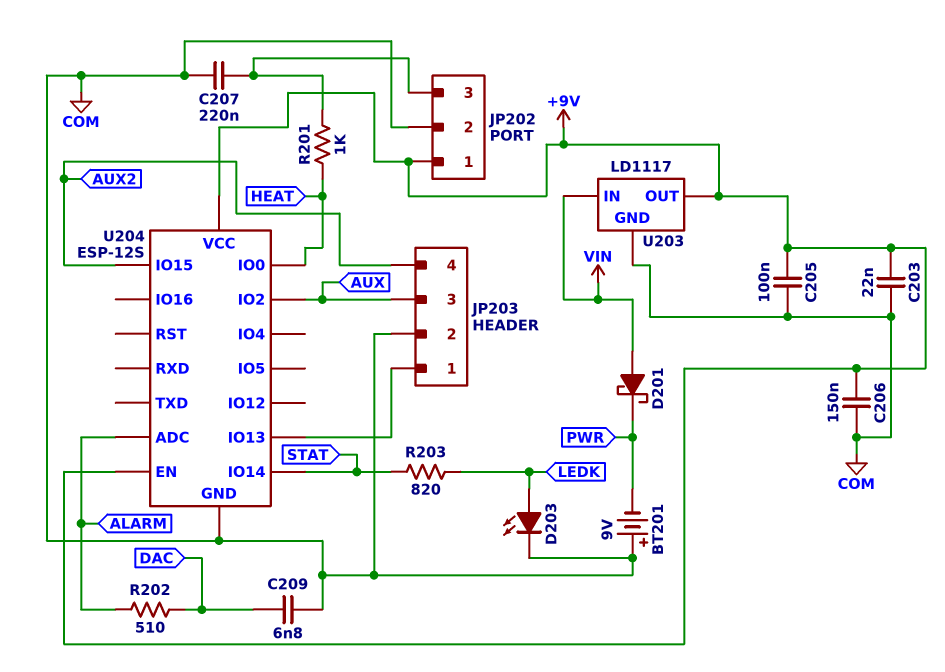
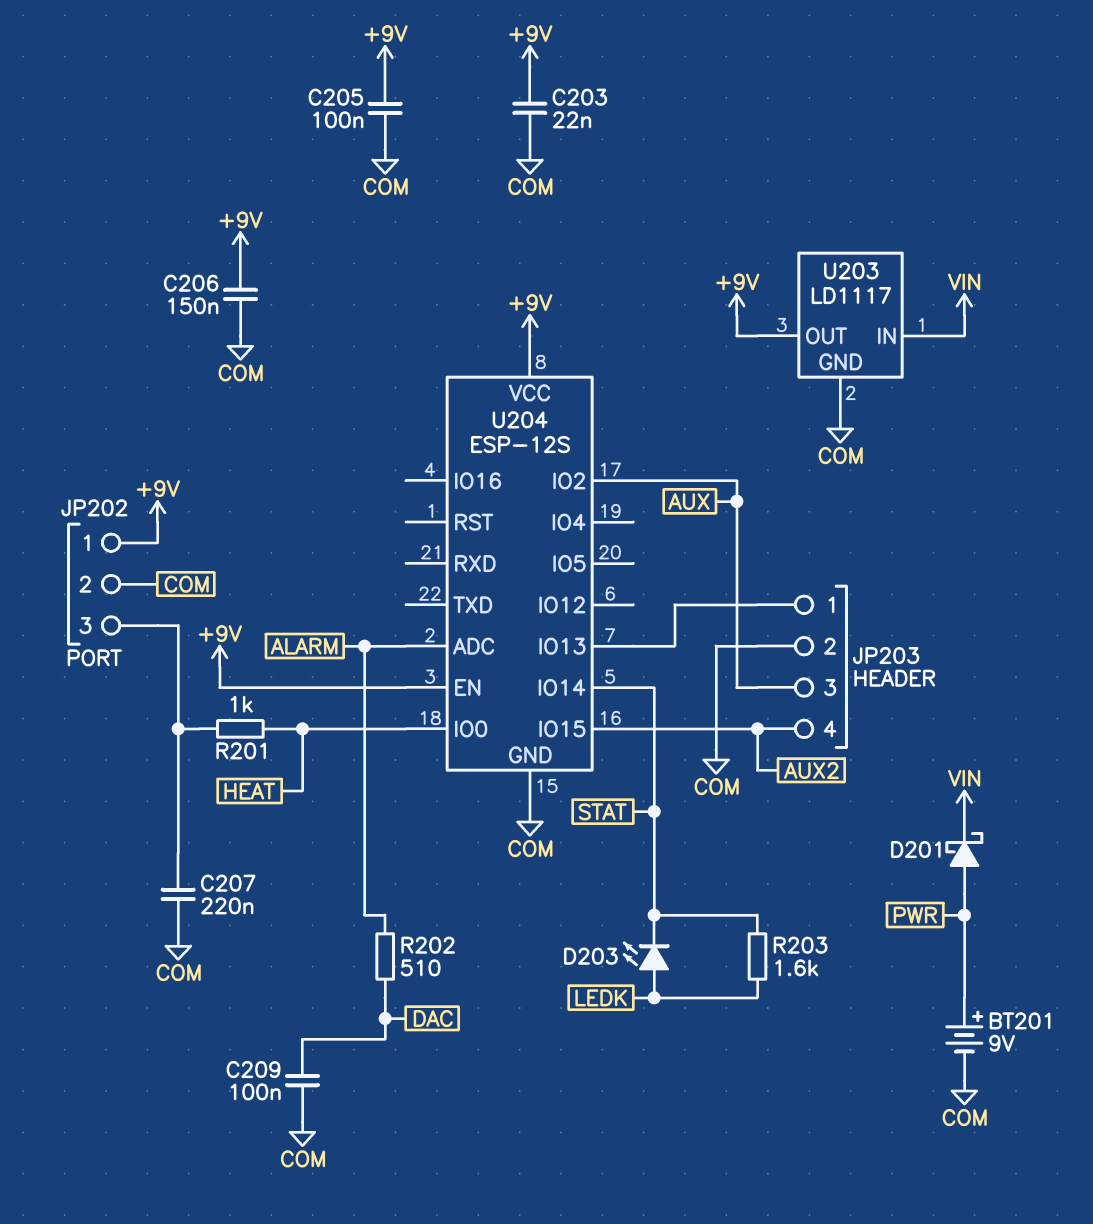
BT201: 9V (plus COM, minus PWR) -> 9V (plus PWR, minus COM)
C209: 6.8nF (COM, DAC) -> 100nF (COM, DAC)
D201: schottky (A VIN, K PWR) -> schottky (A PWR, K VIN)
D203: LED (A LEDK, K COM) -> LED (A LEDK, K STAT)
R203: 820 (LEDK, STAT) -> 1.6k (LEDK, STAT)

